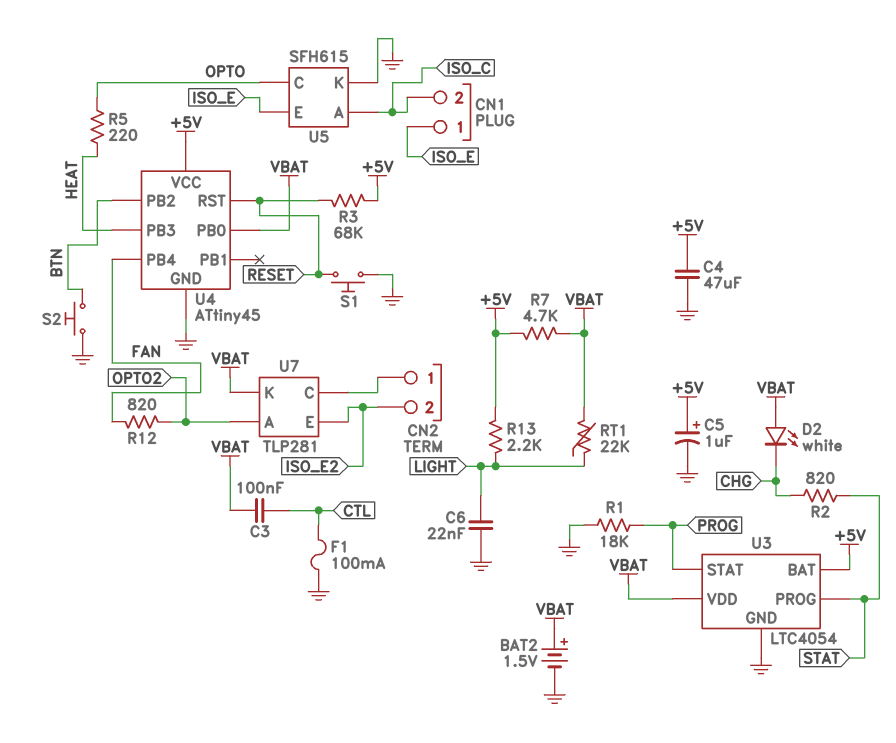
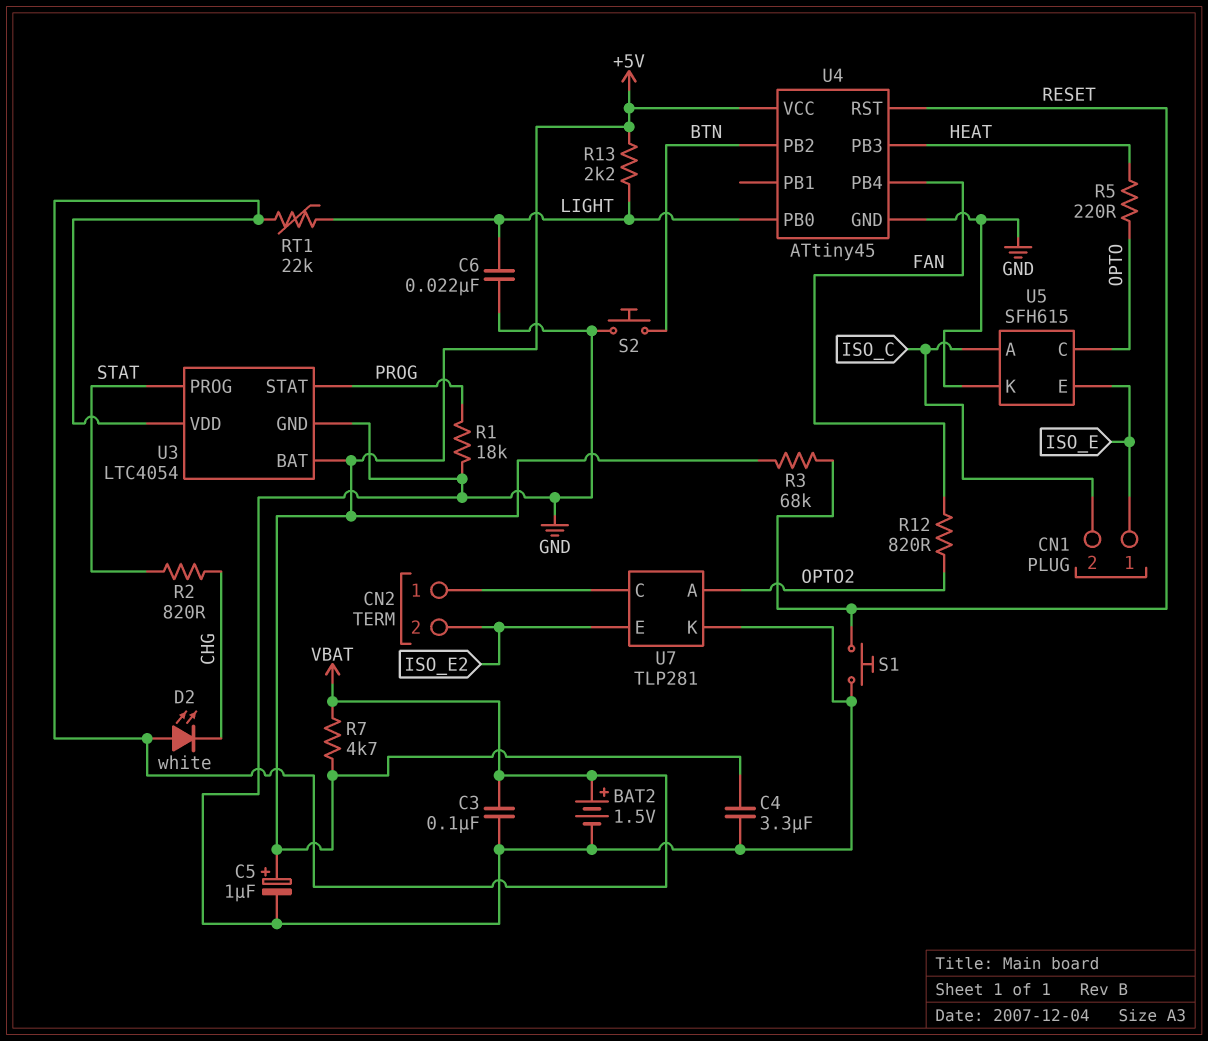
C3: 100nF (CTL, VBAT) -> 100nF (GND, VBAT)
C4: 47uF (+5V, GND) -> 3.3uF (+5V, GND)
F1: 100mA (CTL, GND) -> none
U4 pin PB0: VBAT -> LIGHT
U7 pin K: VBAT -> GND

